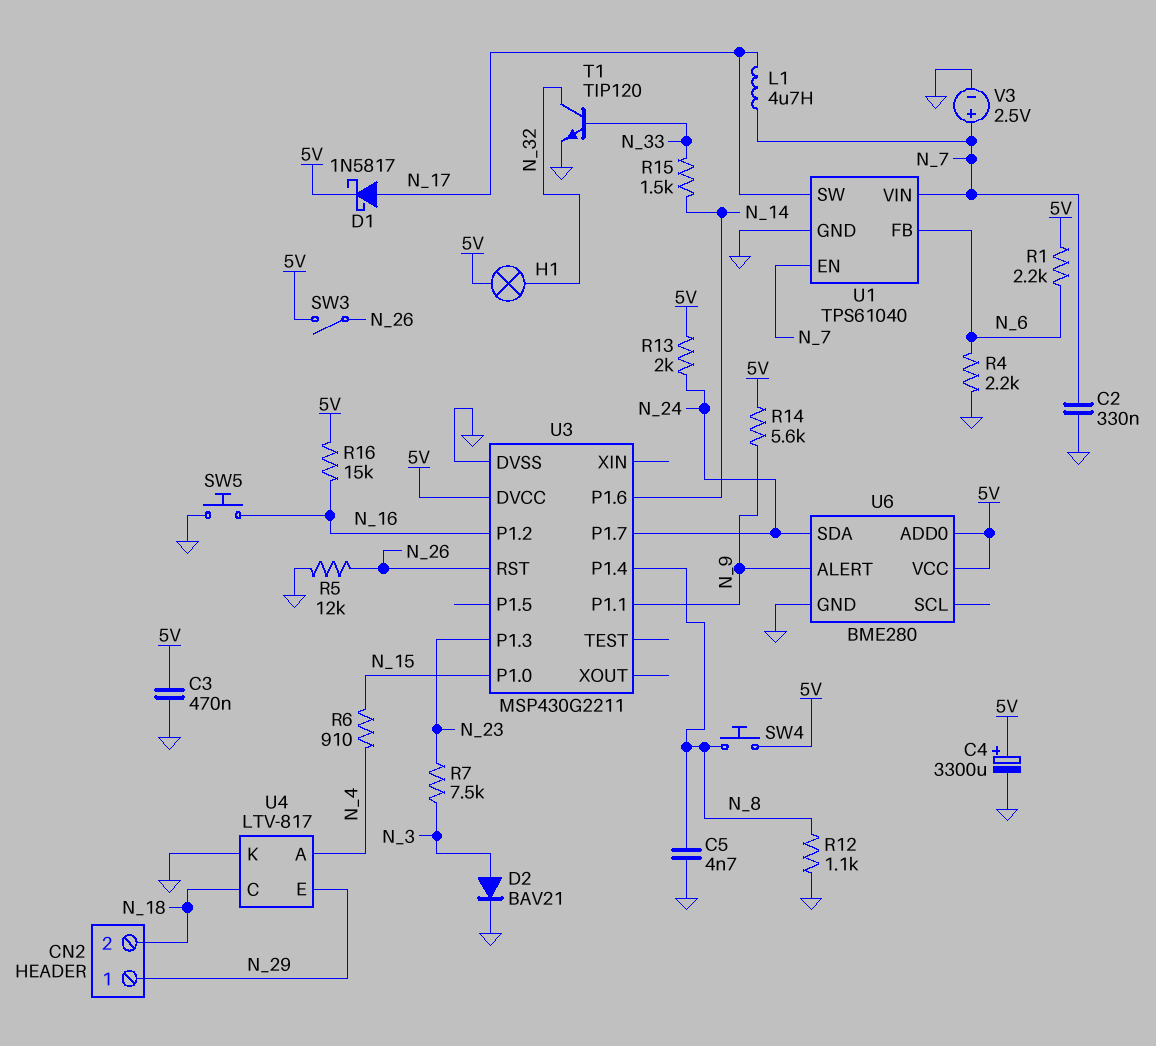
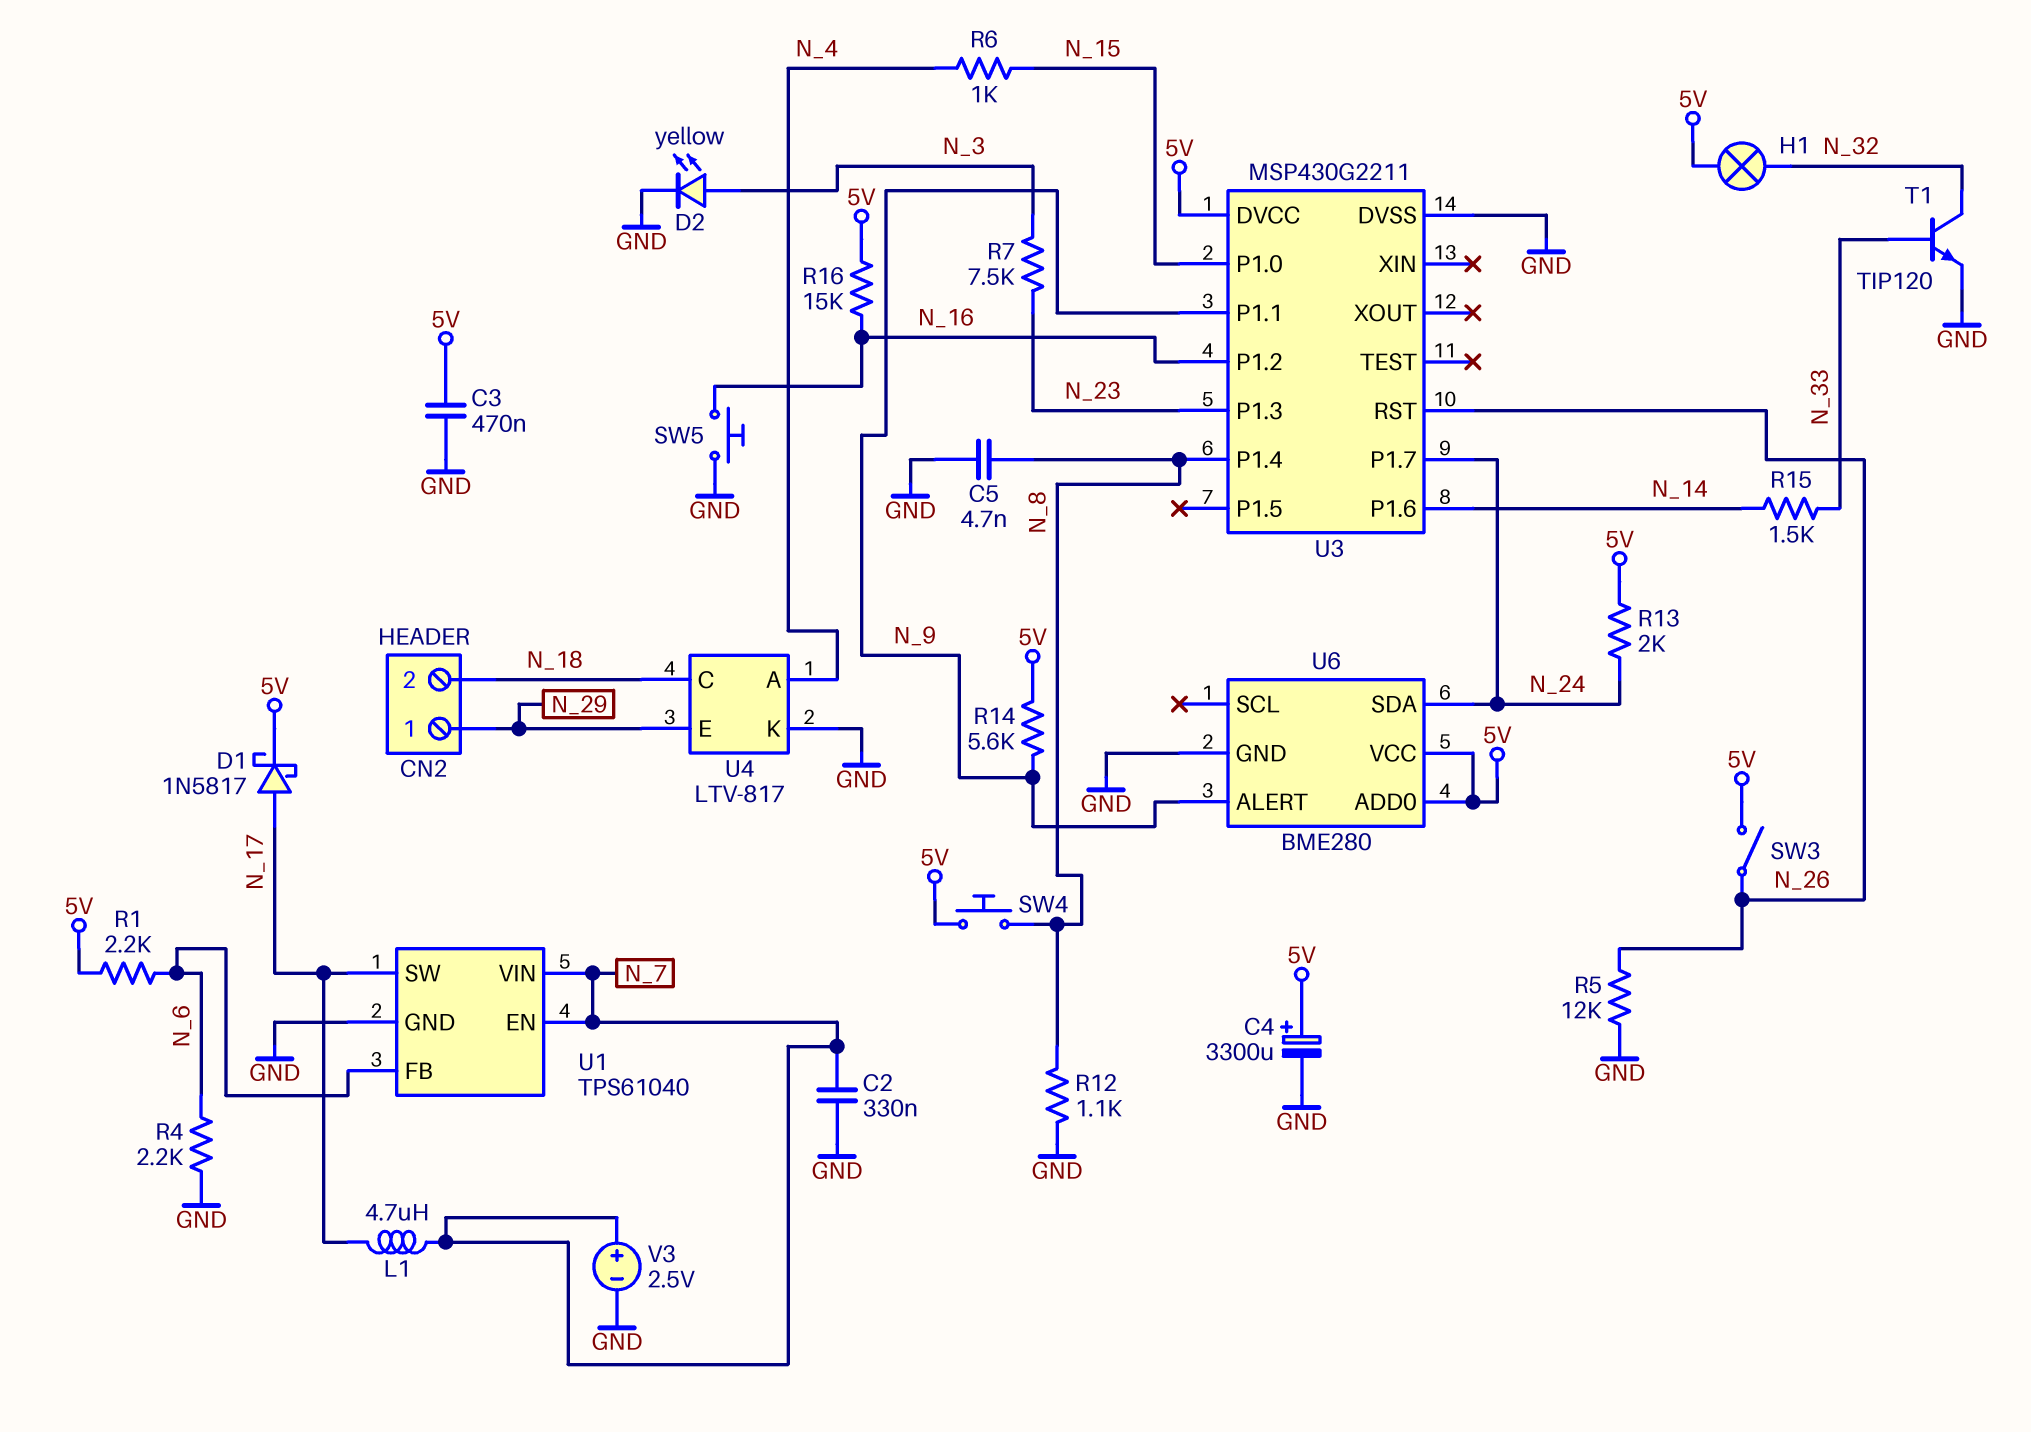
D2: diode BAV21 (A N_3, K GND) -> LED yellow (A N_3, K GND)
R6: 910 (N_4, N_15) -> 1k (N_4, N_15)

